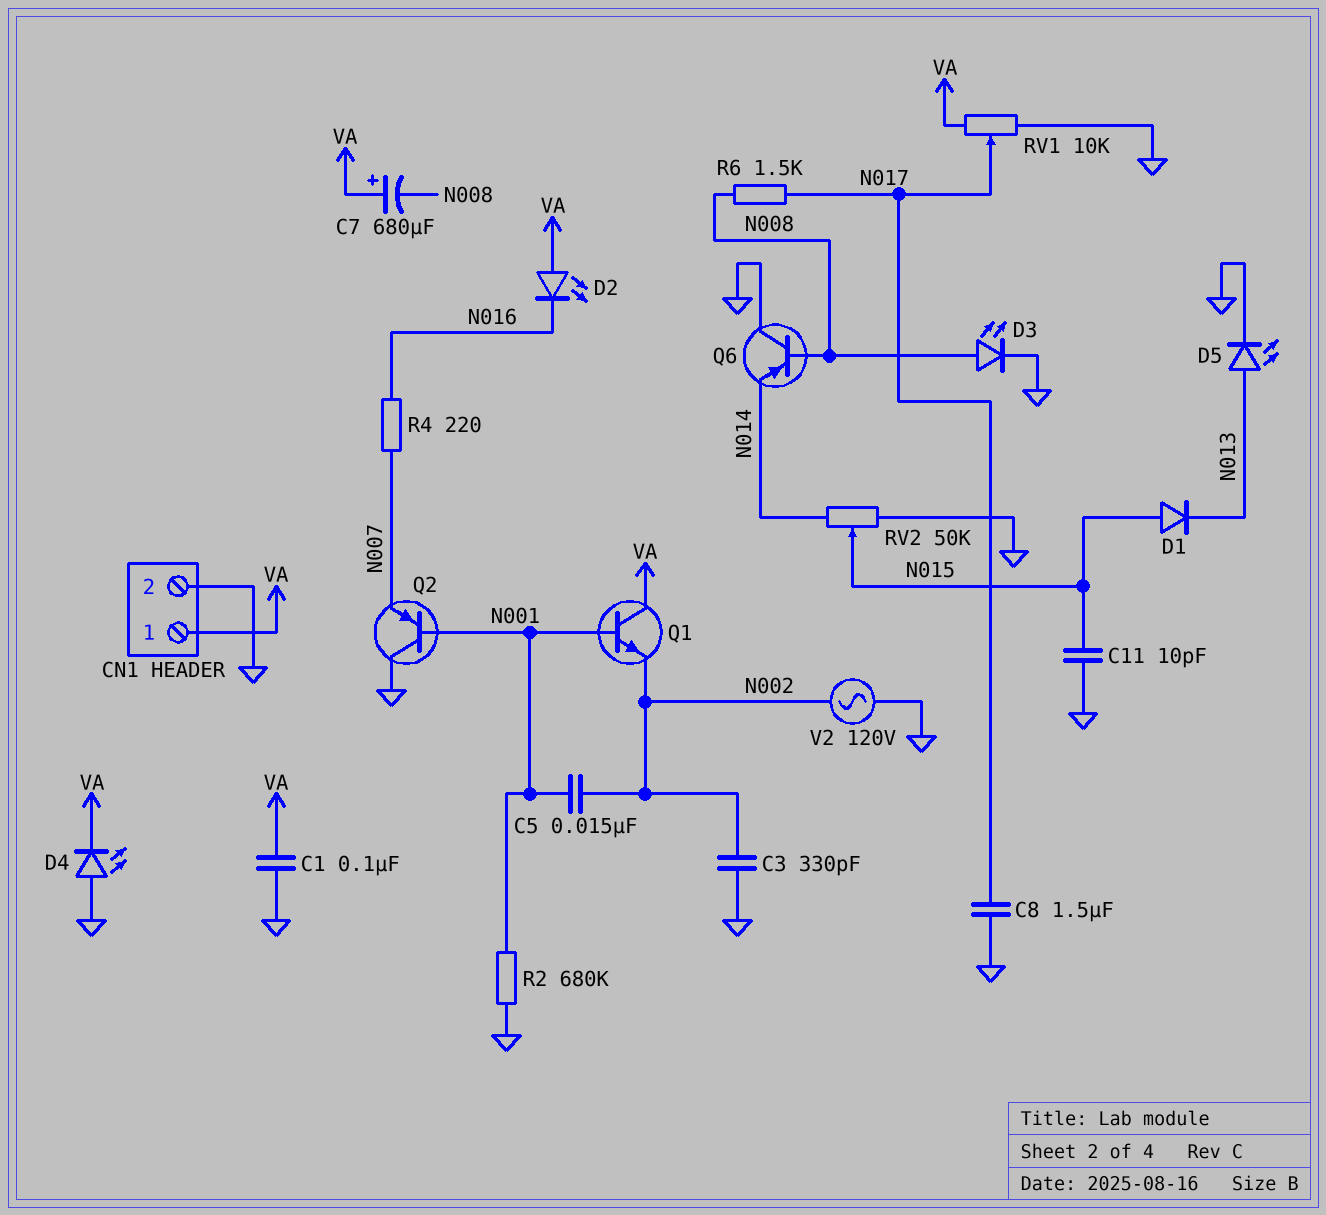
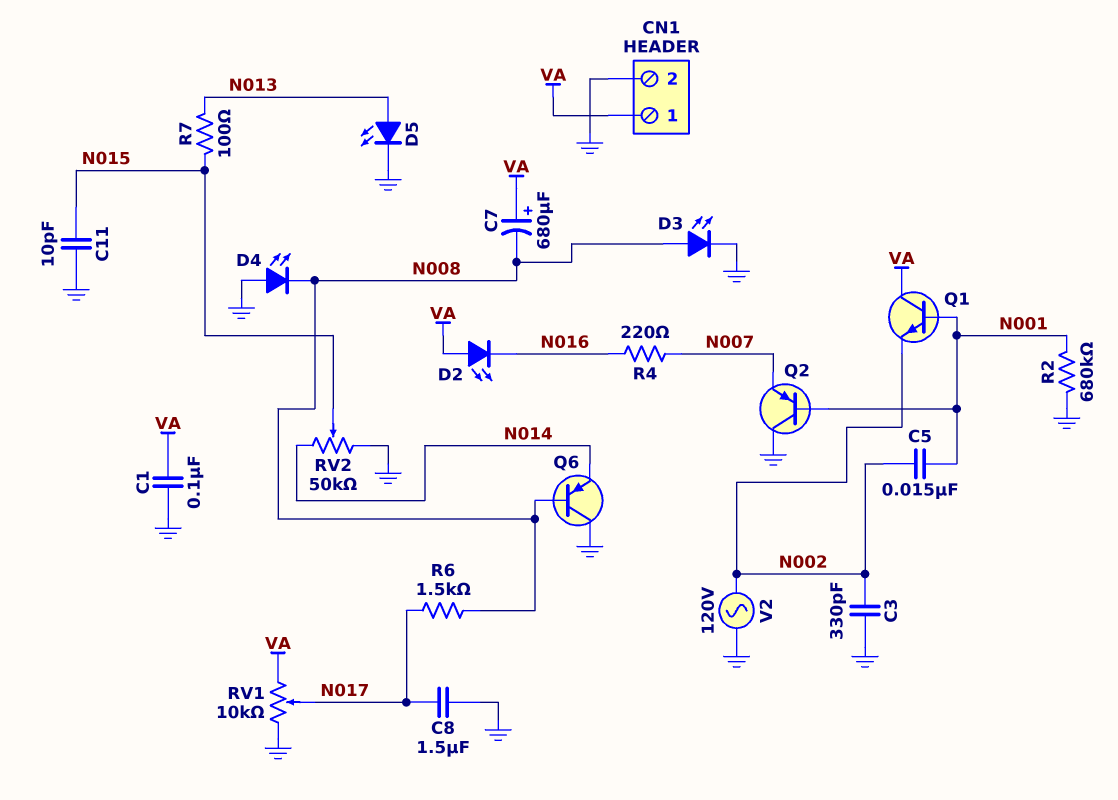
D1: diode (A N015, K N013) -> none
D4: LED (A GND, K VA) -> LED (A GND, K N008)
R7: none -> 100 (N013, N015)

